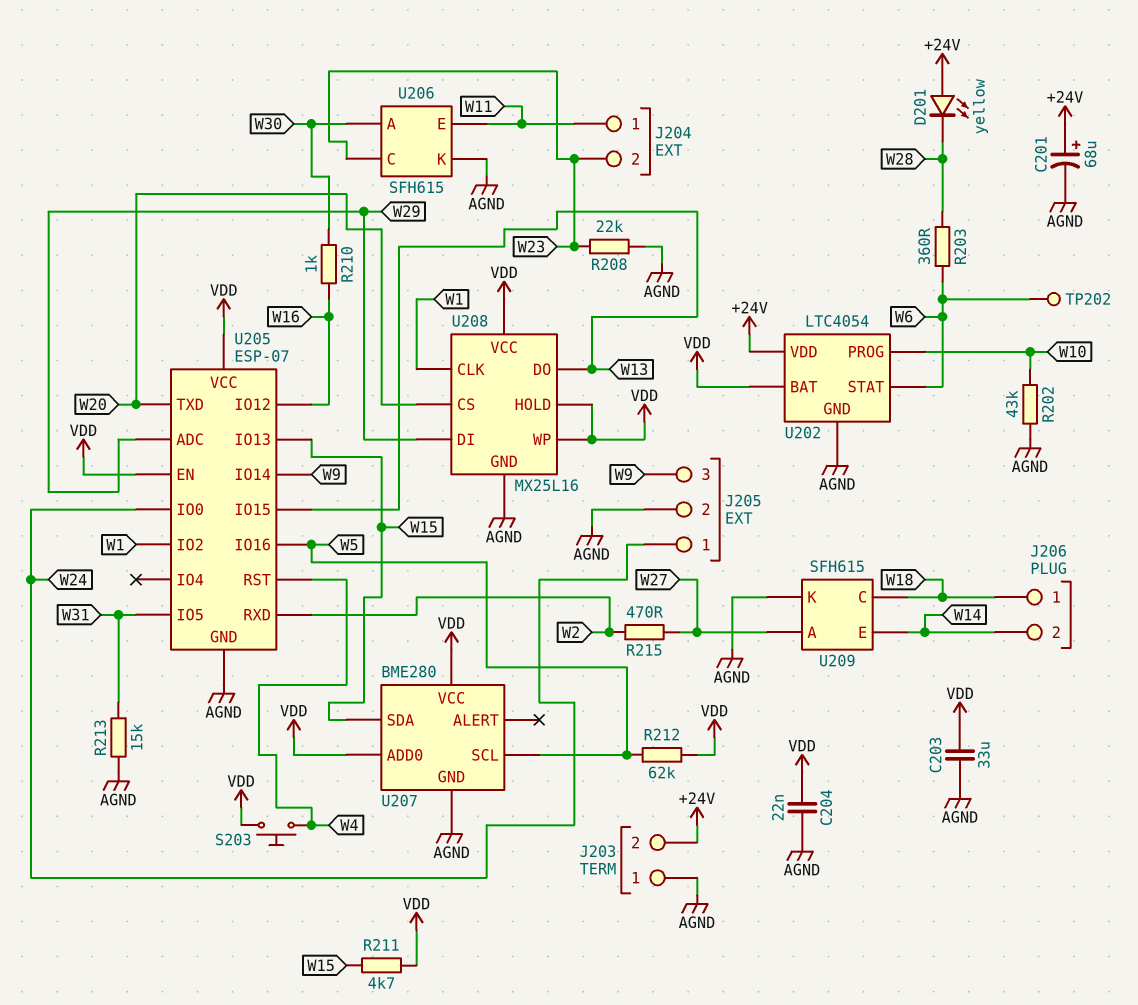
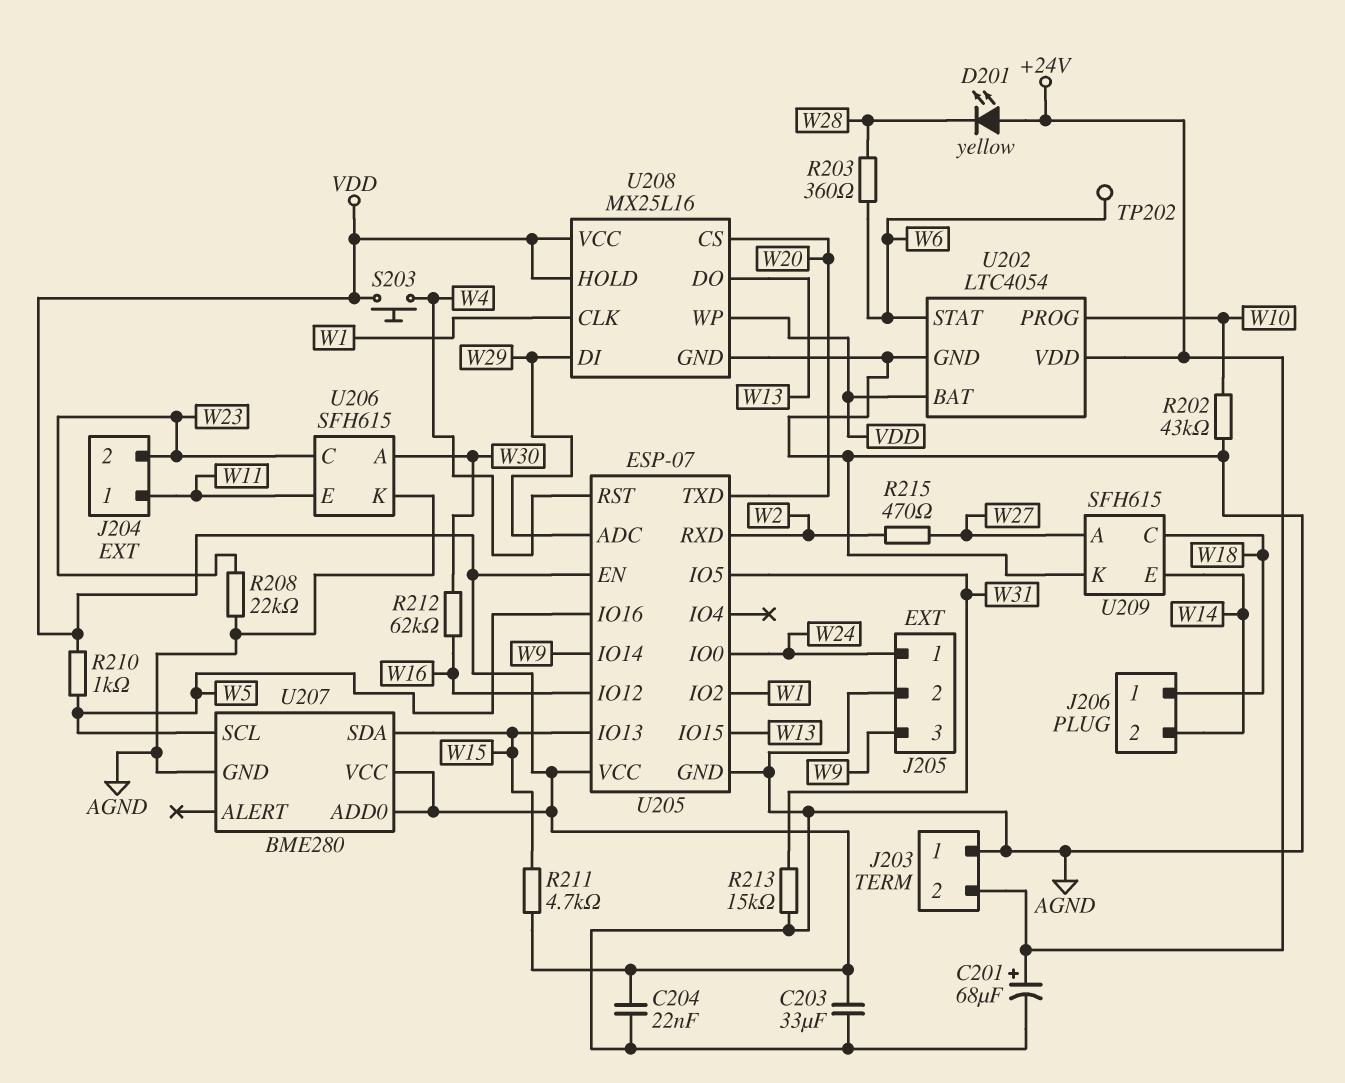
R210: 1k (W16, W30) -> 1k (VDD, W5)
R212: 62k (VDD, W5) -> 62k (W16, W30)

